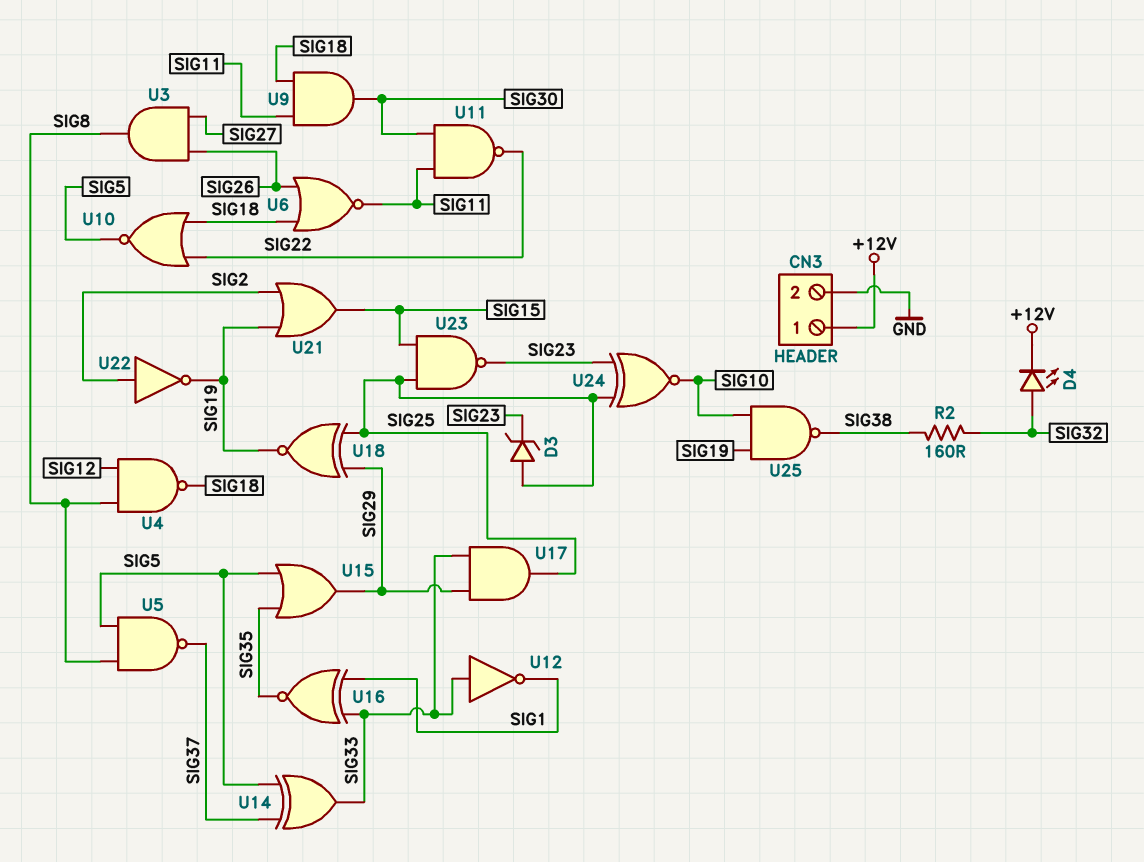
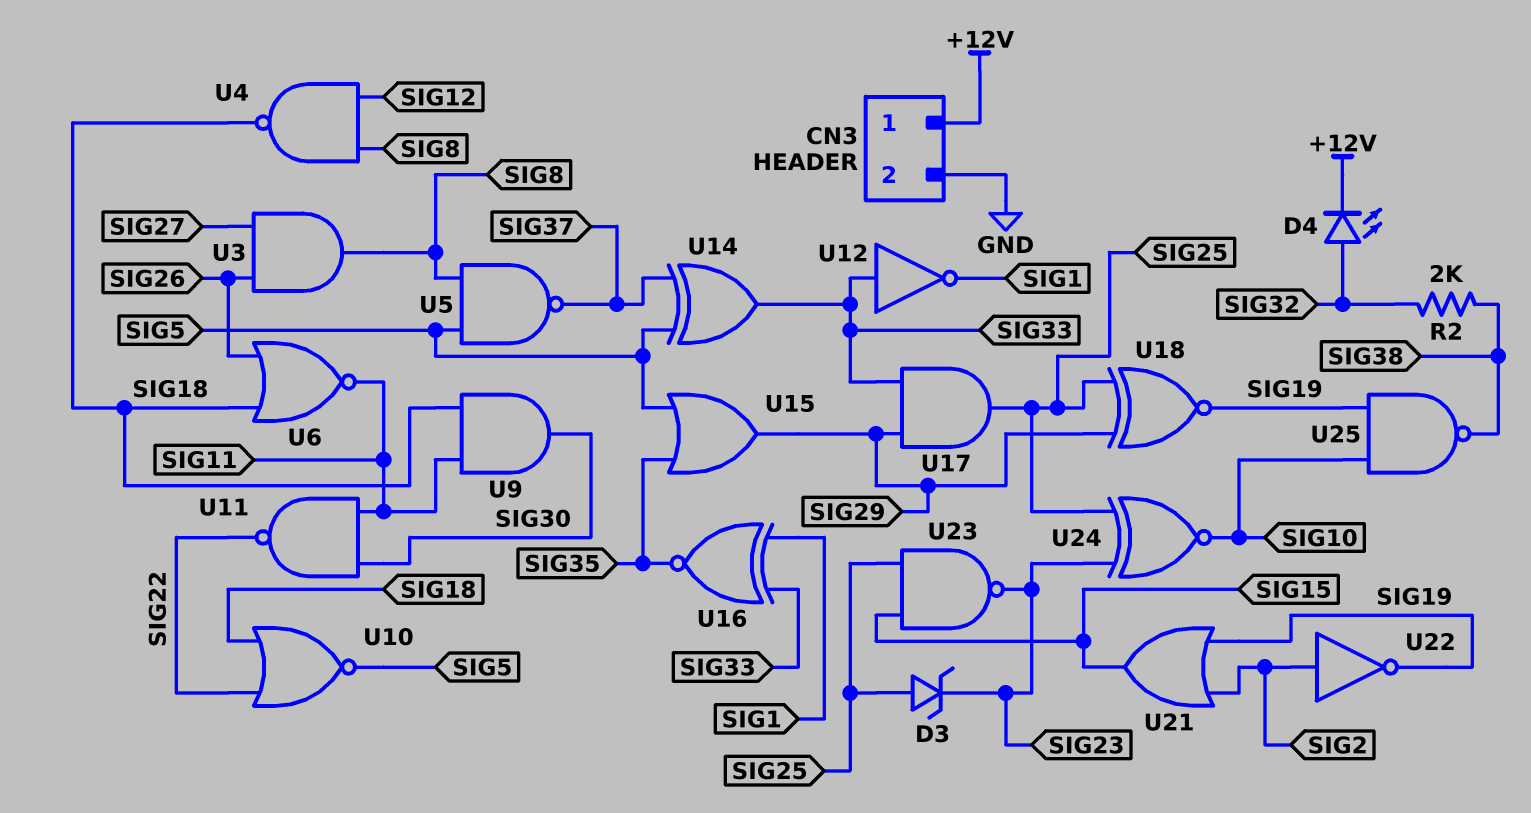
R2: 160 (SIG32, SIG38) -> 2k (SIG32, SIG38)

